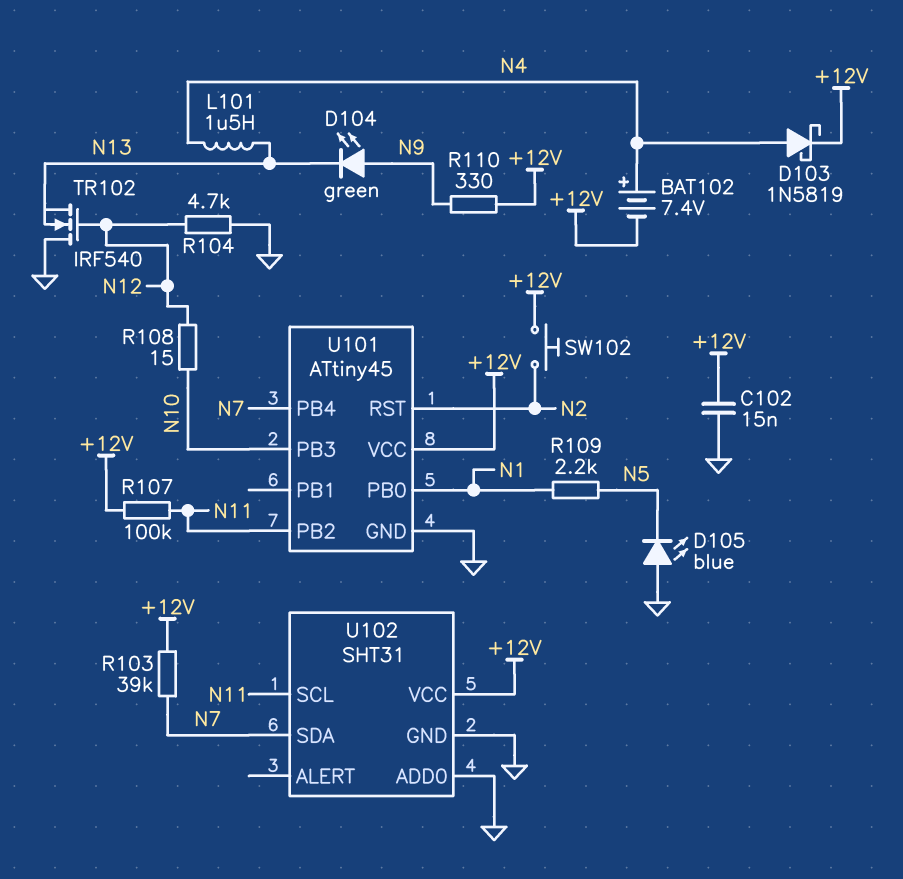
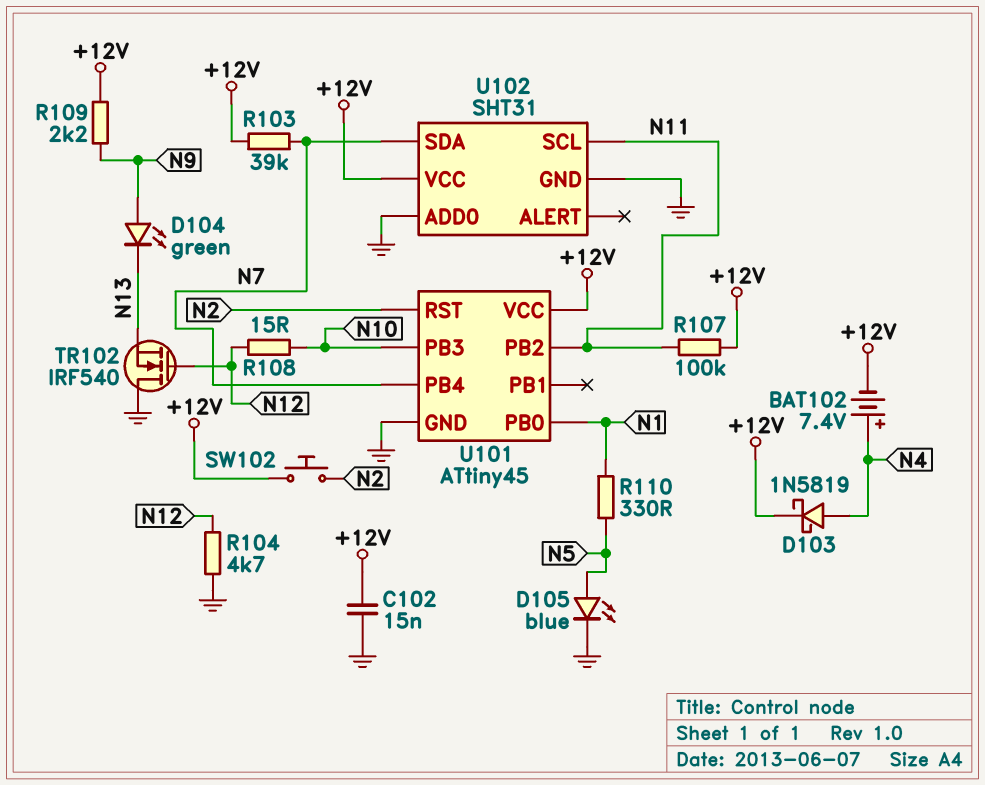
D105: LED blue (A GND, K N5) -> LED blue (A N5, K GND)
L101: 1.5uH (N4, N13) -> none
R109: 2.2k (N1, N5) -> 2.2k (+12V, N9)
R110: 330 (+12V, N9) -> 330 (N1, N5)

